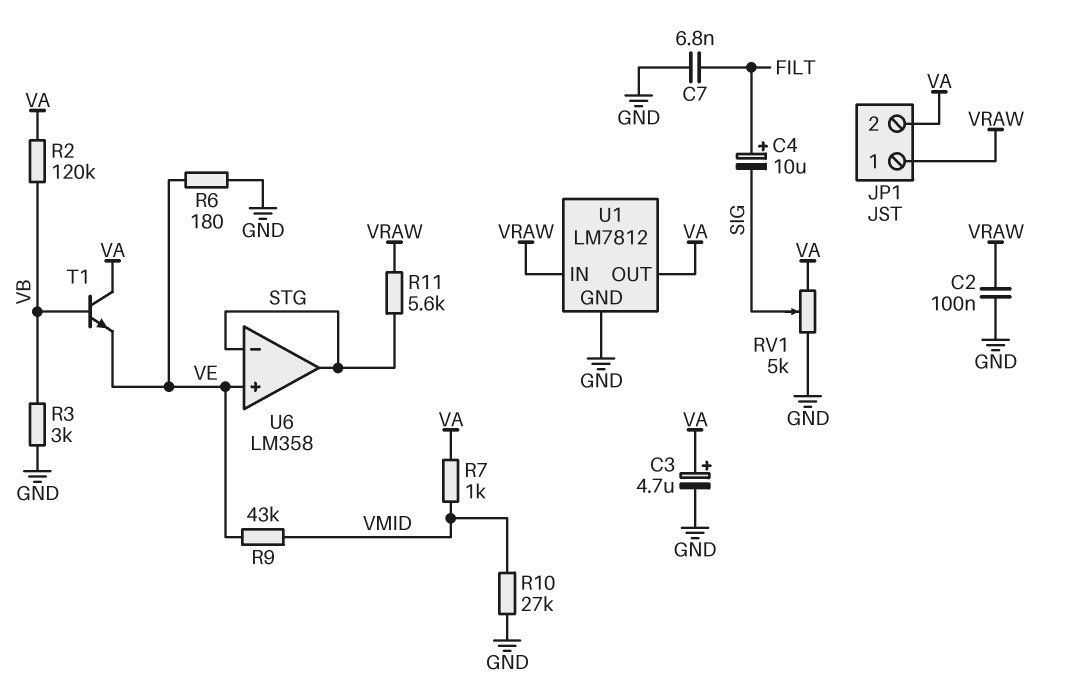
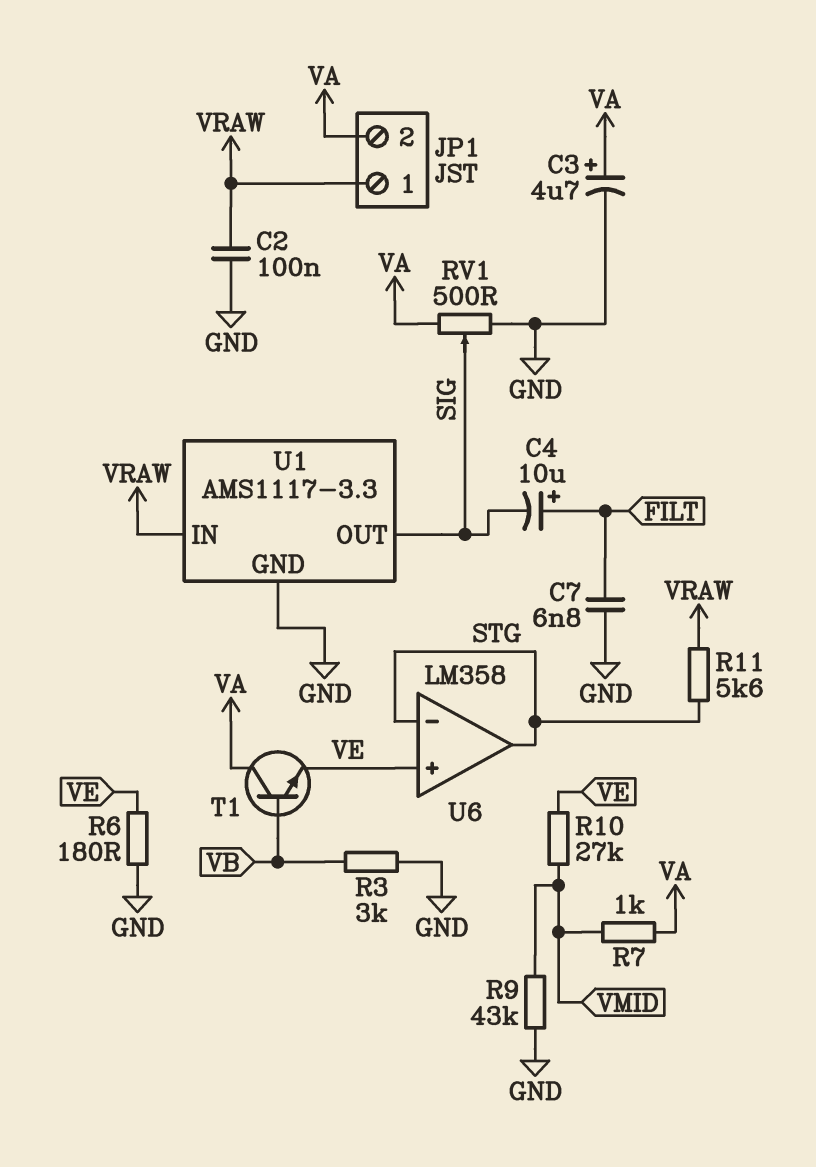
R2: 120k (VA, VB) -> none
R9: 43k (VE, VMID) -> 43k (GND, VMID)
R10: 27k (GND, VMID) -> 27k (VE, VMID)
RV1: 5k (GND, VA, wiper SIG) -> 500 (GND, VA, wiper SIG)
U1: LM7812 -> AMS1117-3.3
U1 pin OUT: VA -> SIG

